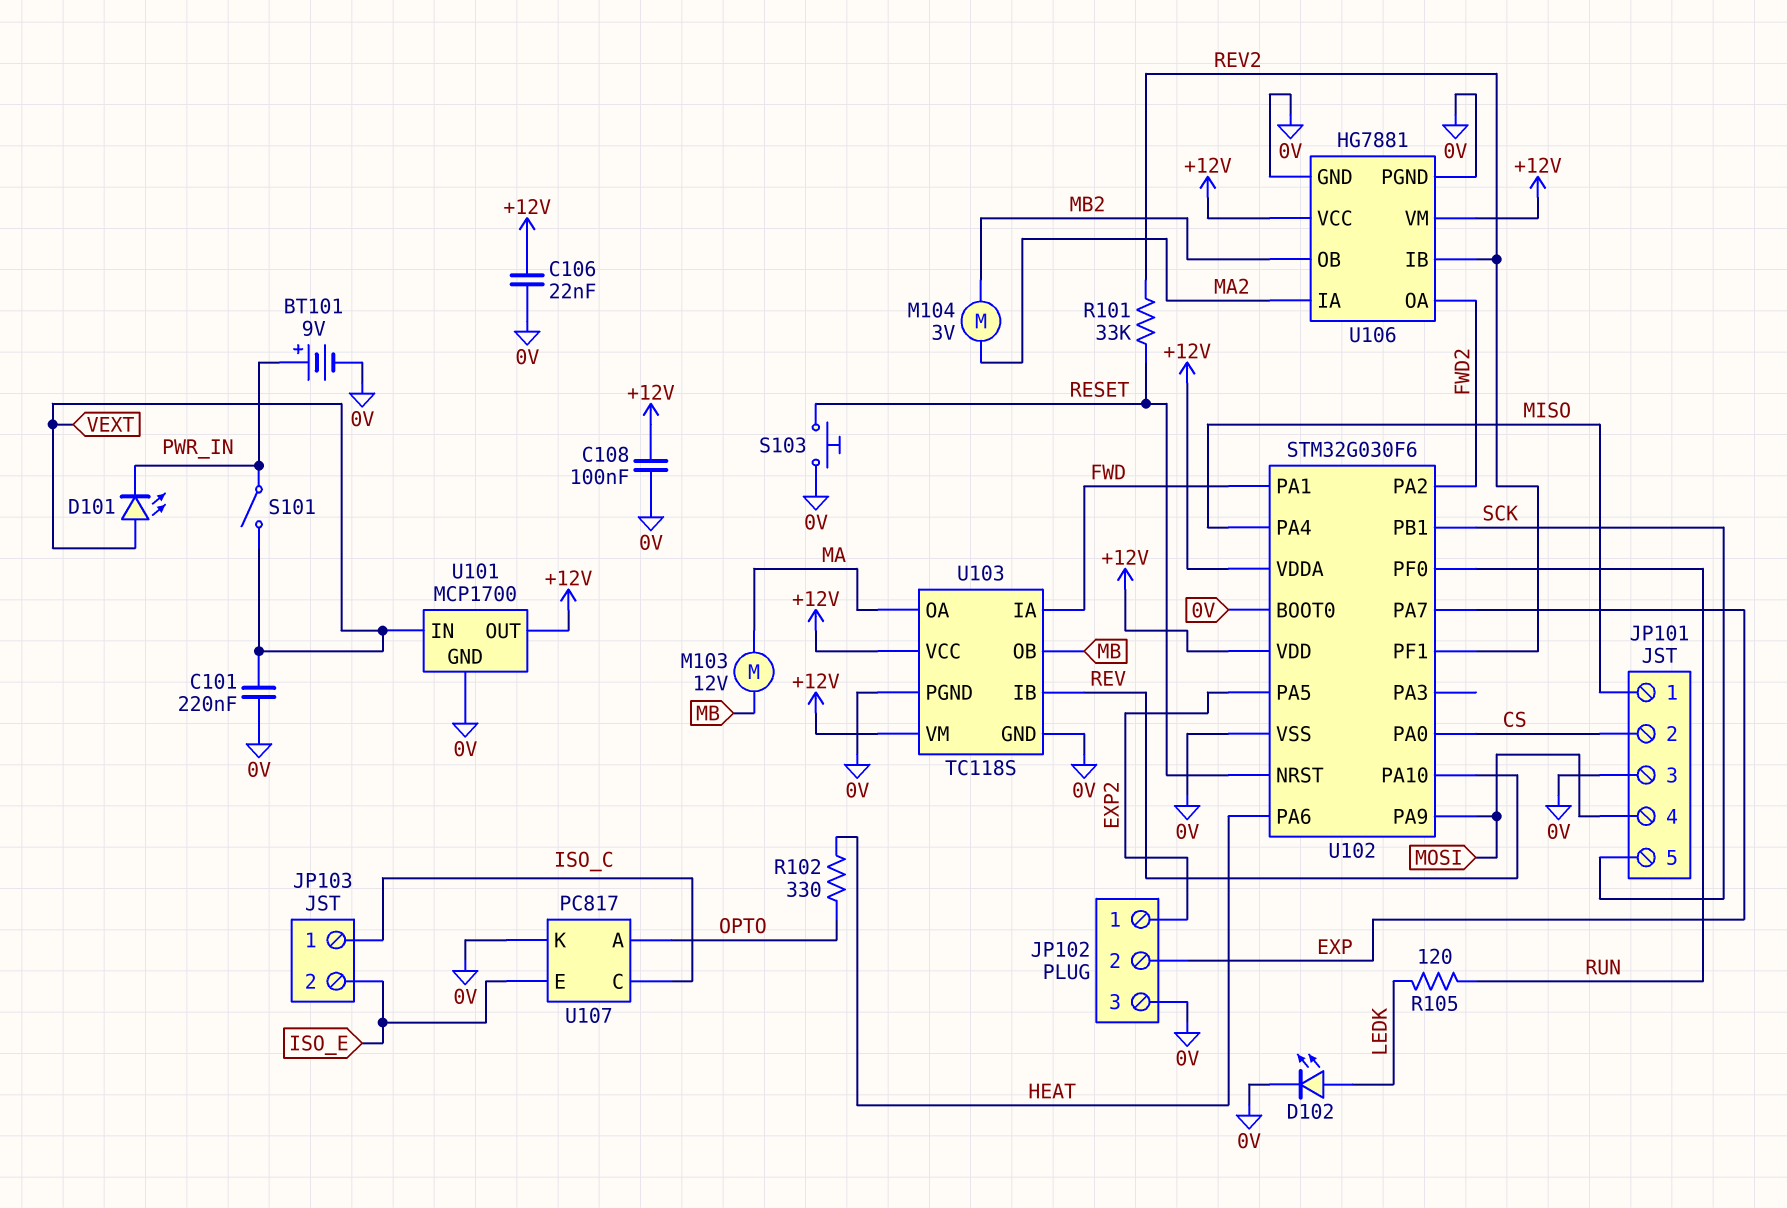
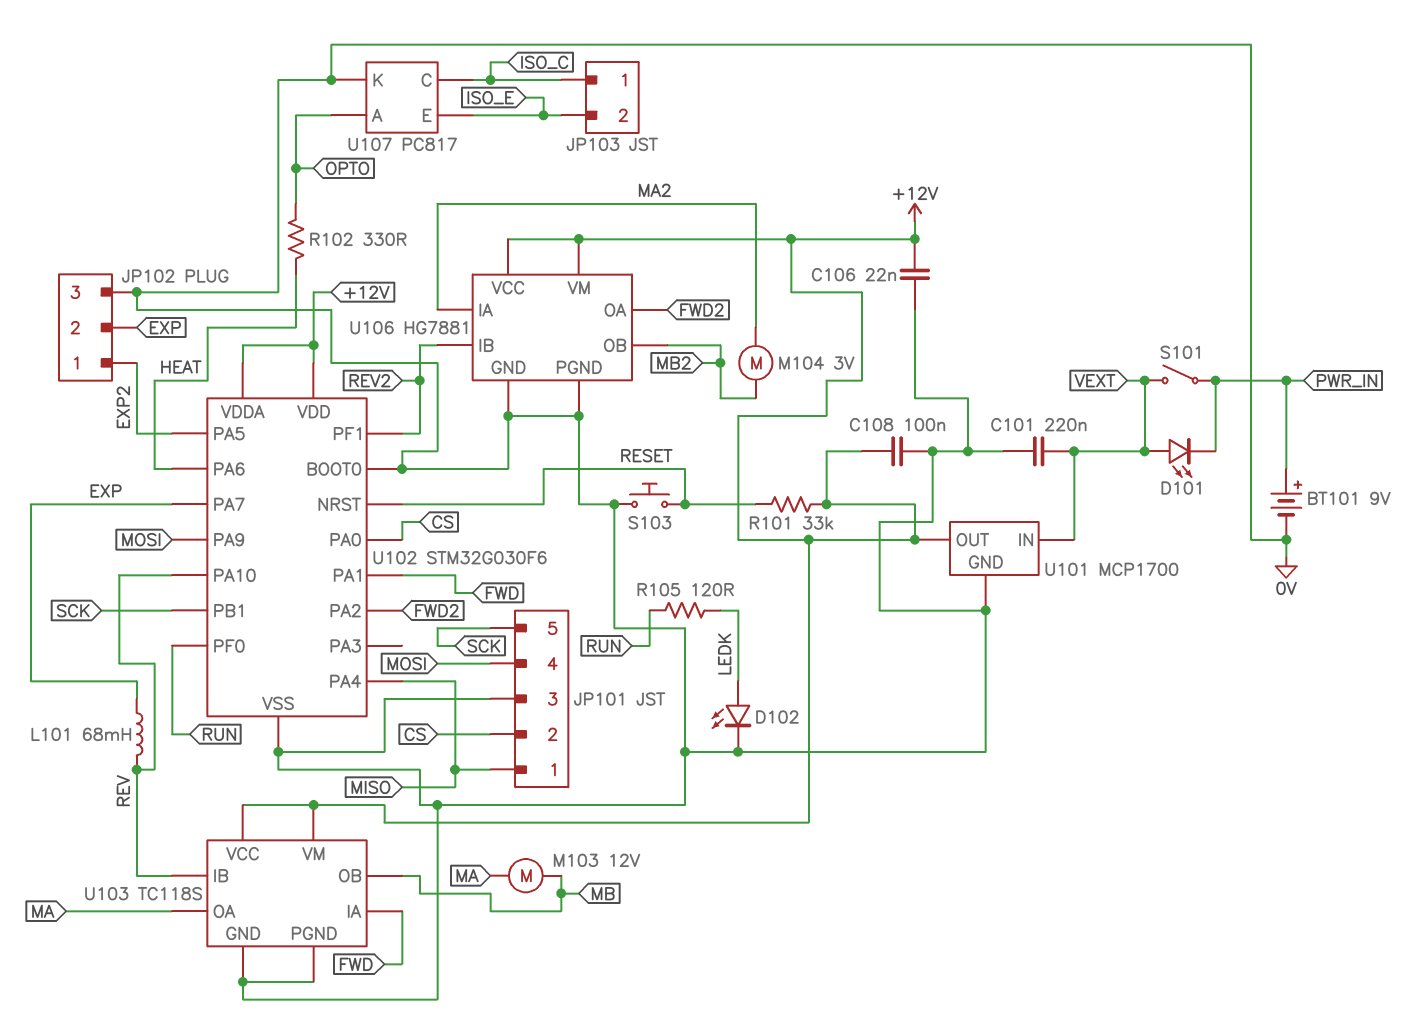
L101: none -> 68mH (EXP, REV)
R101: 33k (RESET, REV2) -> 33k (+12V, RESET)

